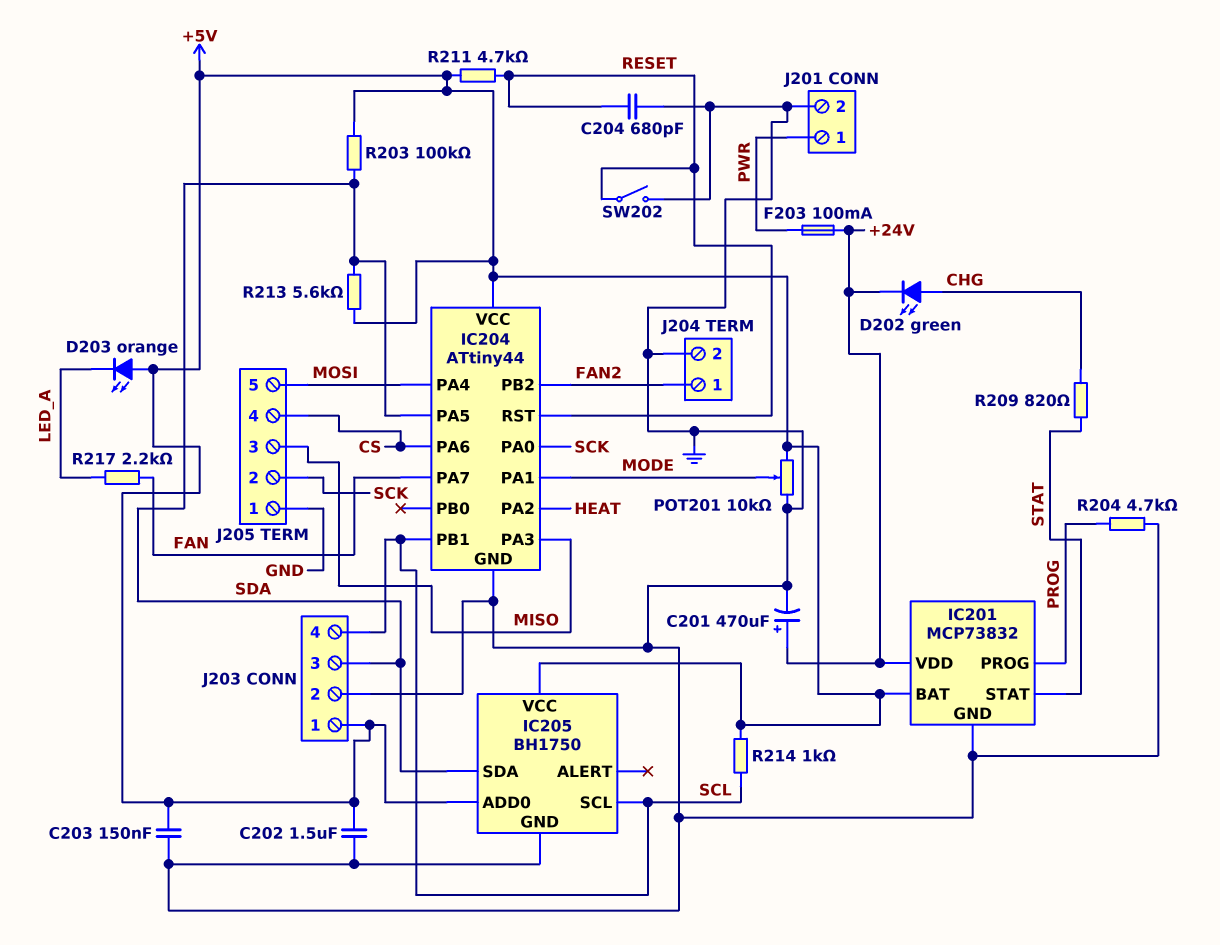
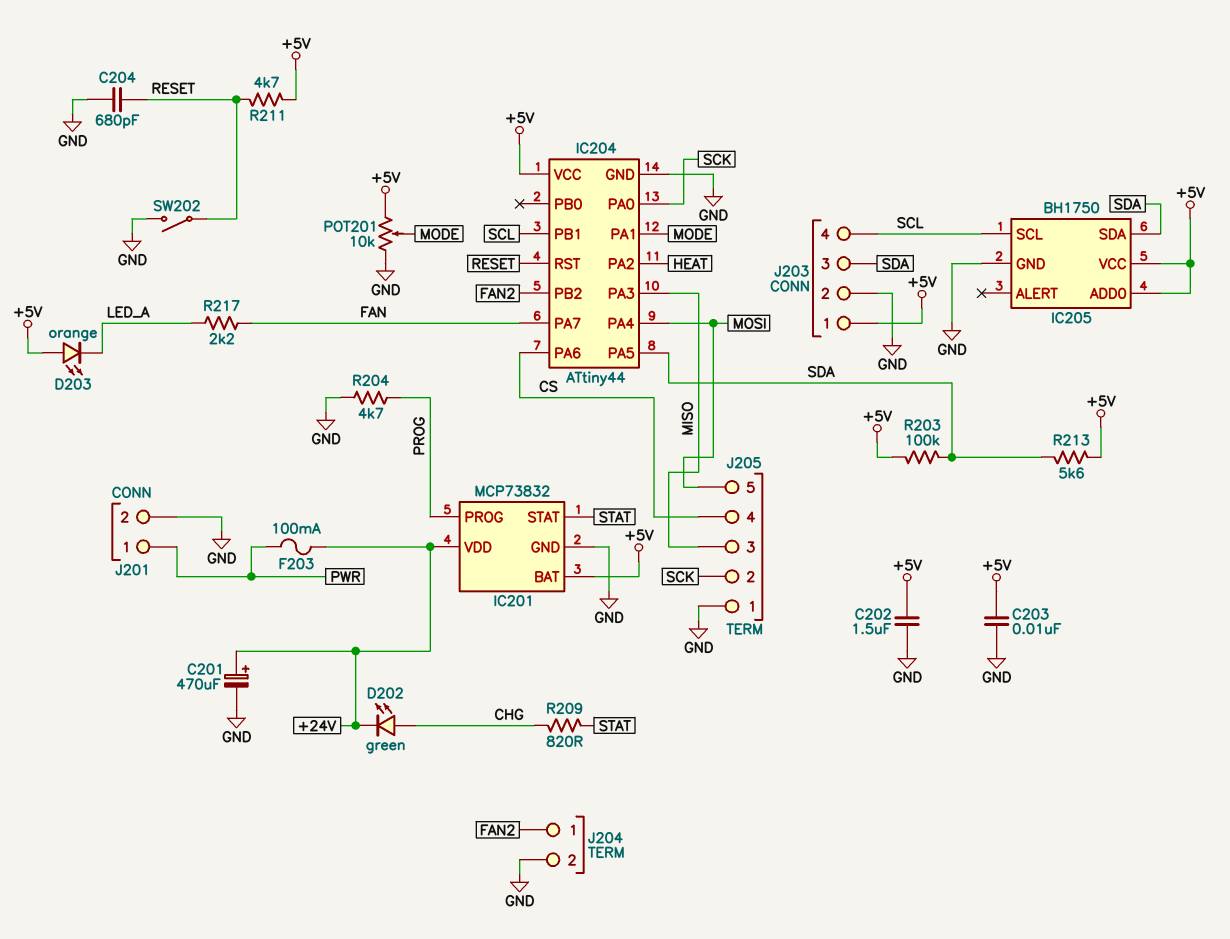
C203: 150nF (+5V, GND) -> 10nF (+5V, GND)
R214: 1k (+5V, SCL) -> none

